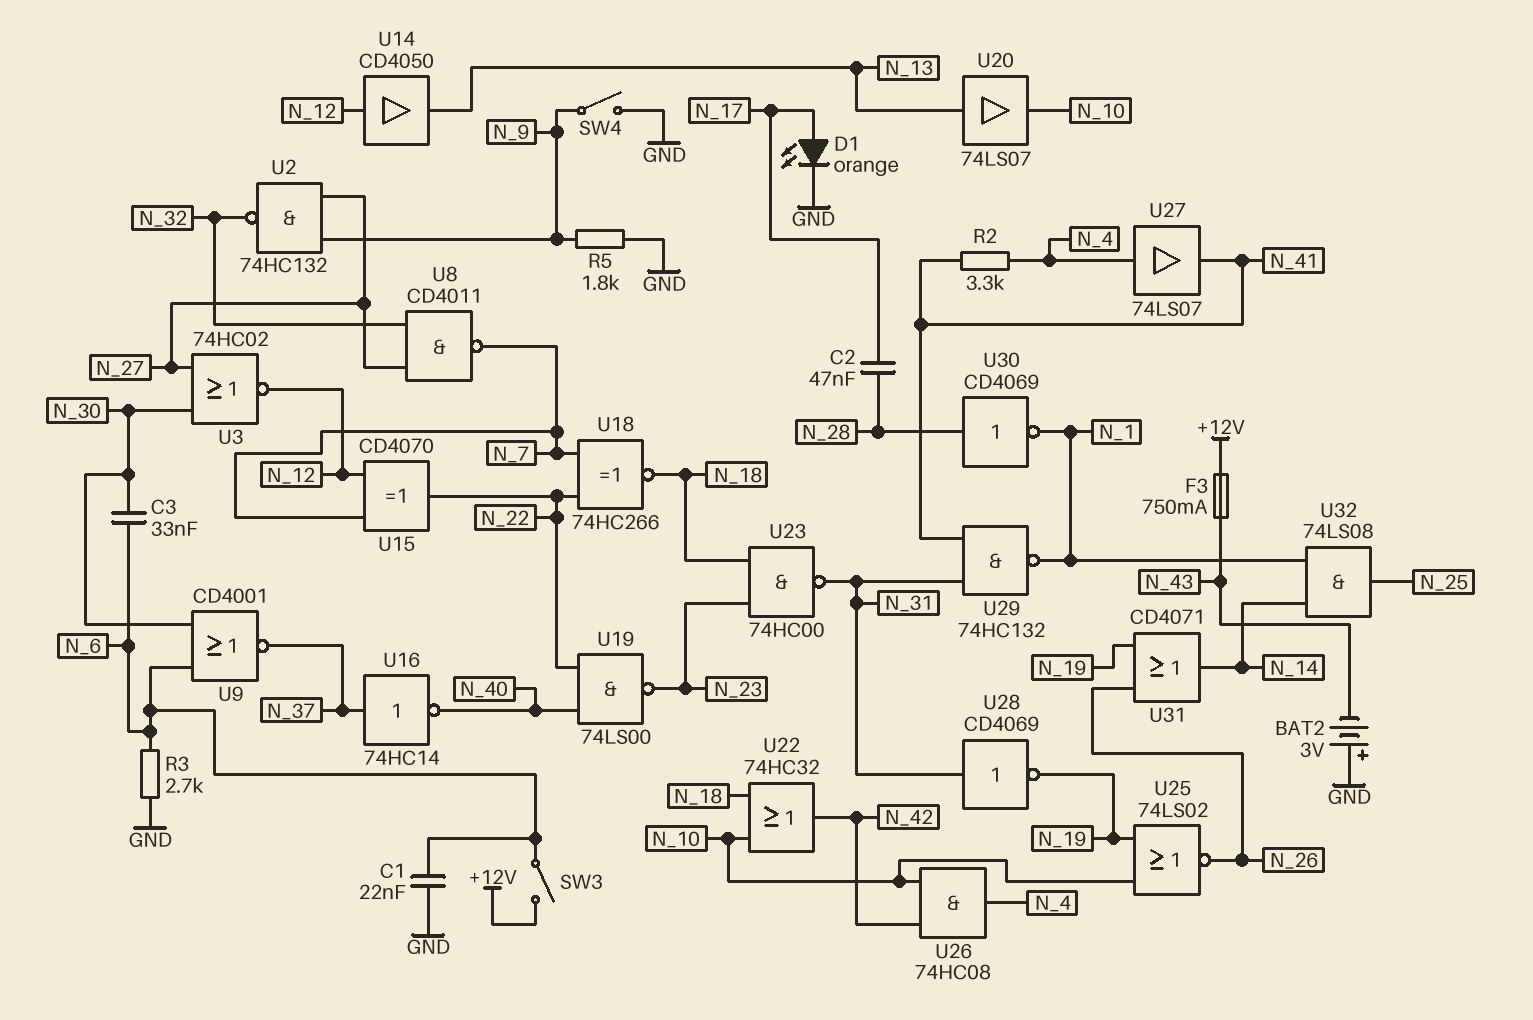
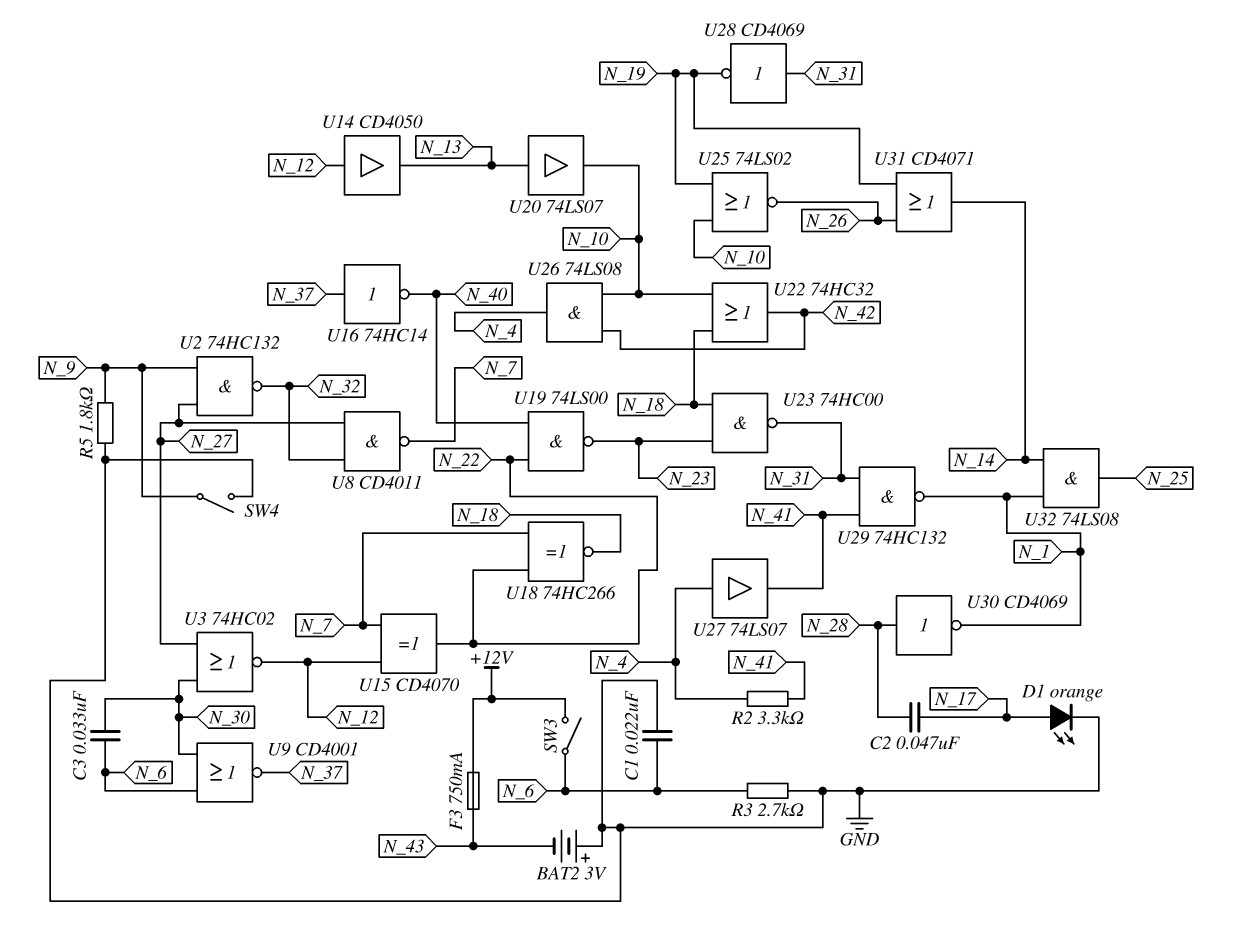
U26: AND 74HC08 (in N_10, in N_42, out N_4) -> AND 74LS08 (in N_10, in N_42, out N_4)

